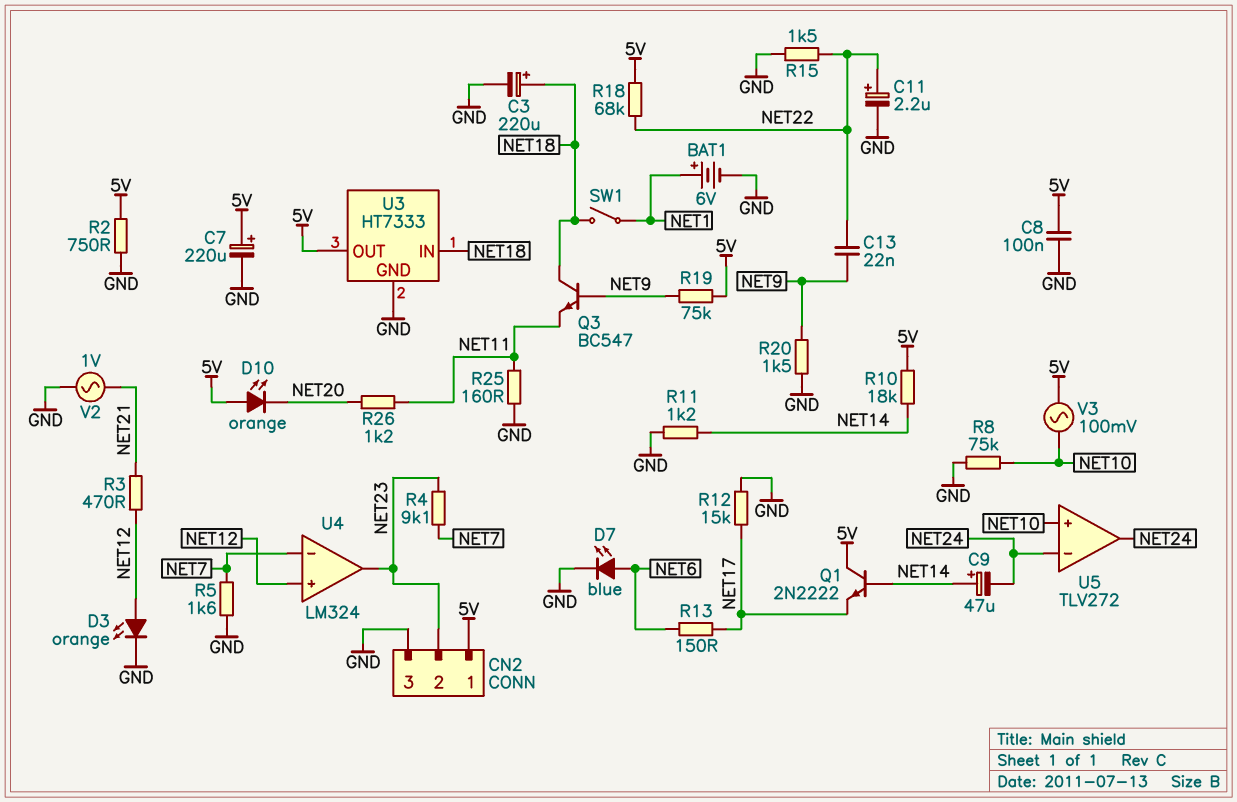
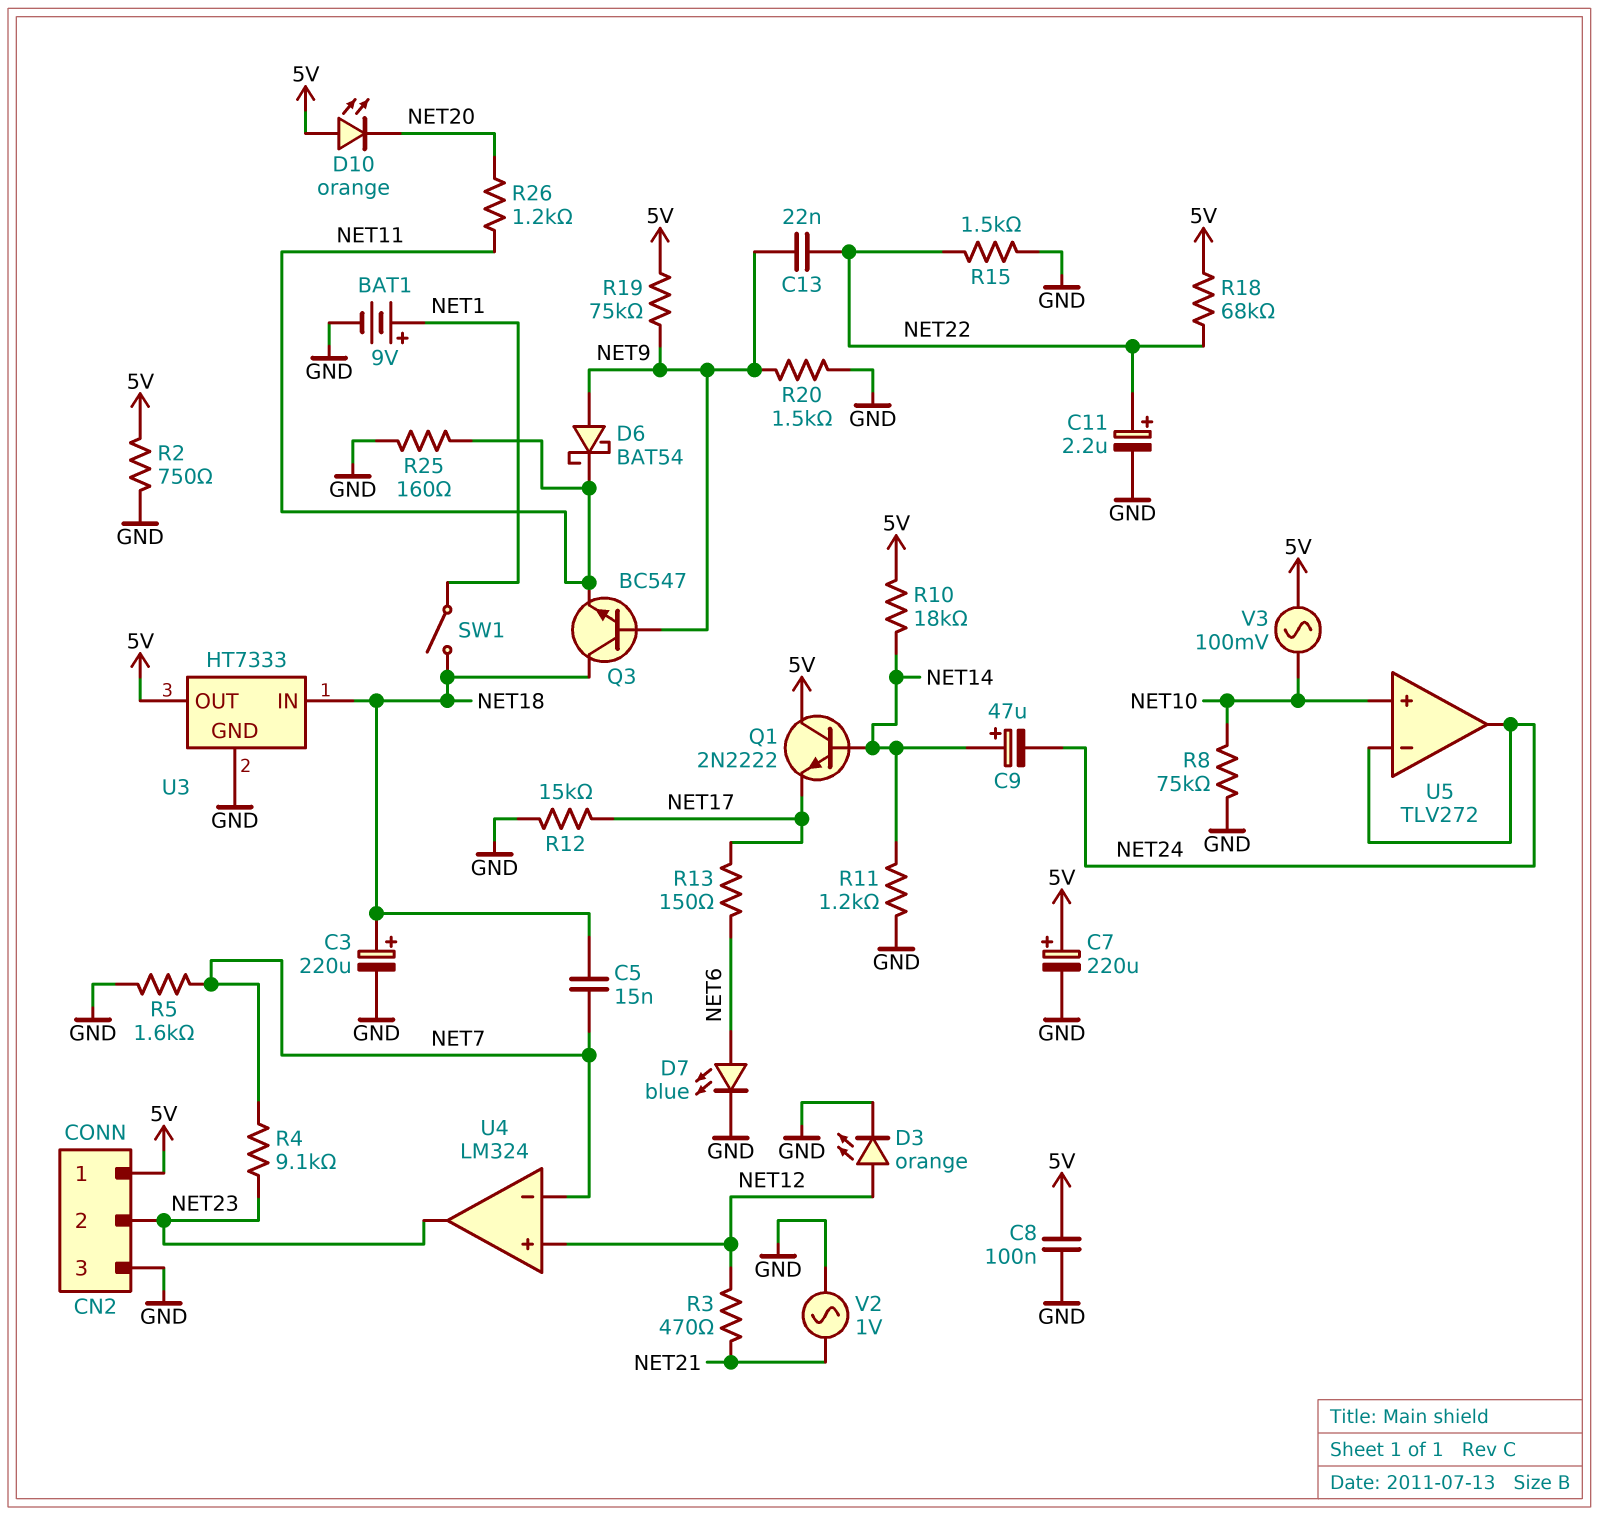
BAT1: 6V (plus NET1, minus GND) -> 9V (plus NET1, minus GND)
C5: none -> 15nF (NET7, NET18)
D6: none -> schottky BAT54 (A NET9, K NET11)

